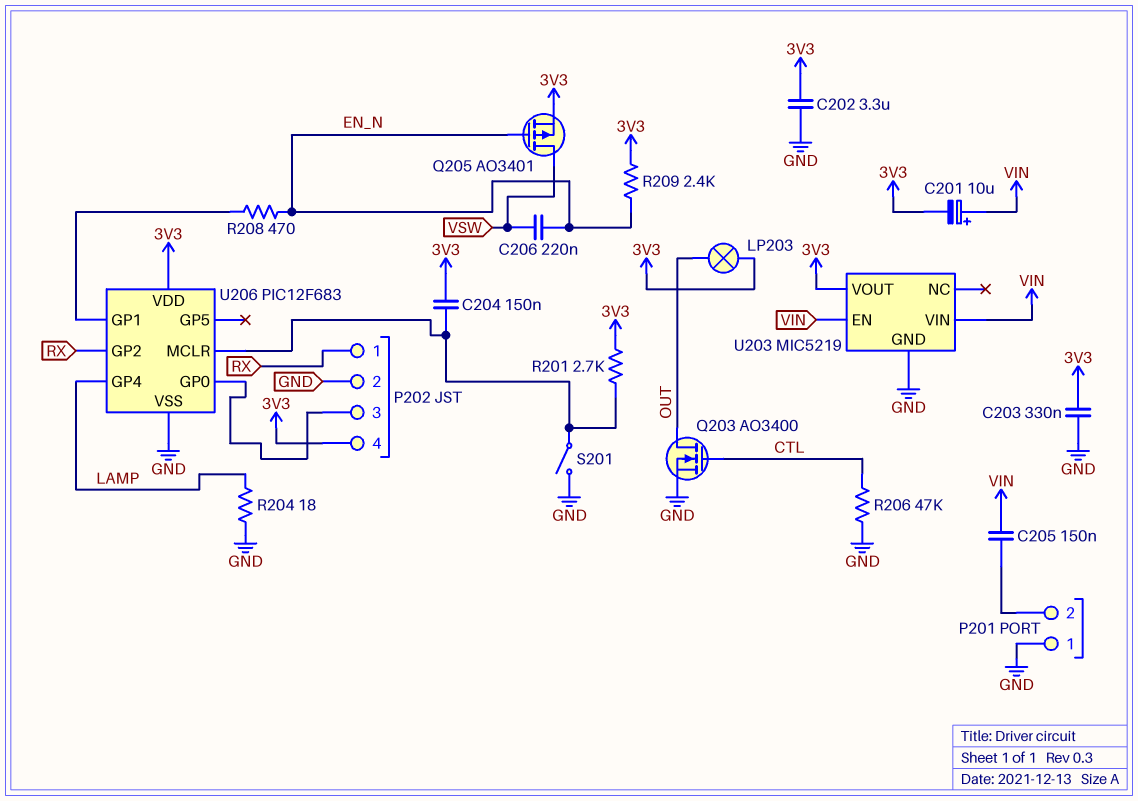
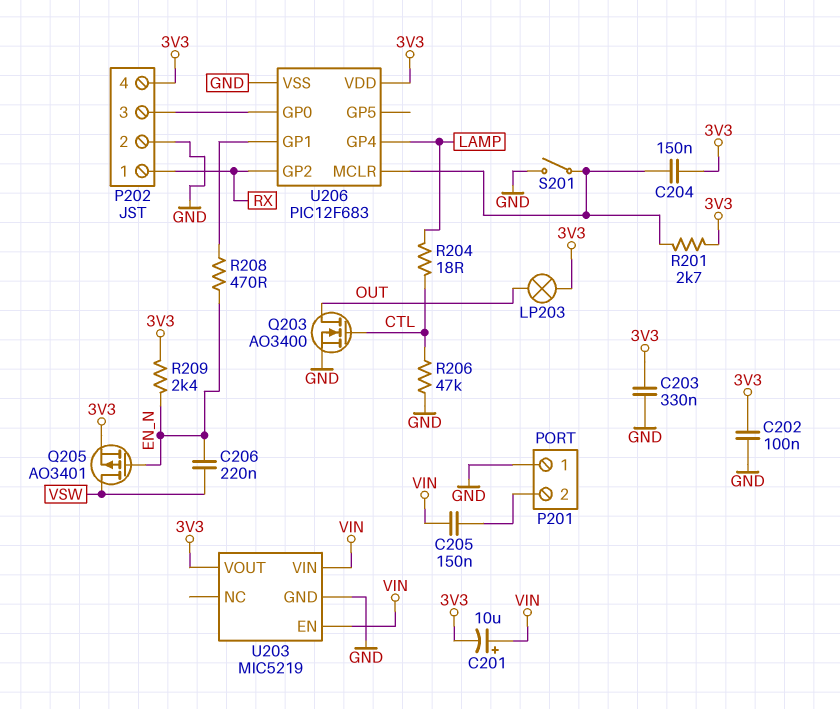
C202: 3.3uF (3V3, GND) -> 100nF (3V3, GND)
R204: 18 (GND, LAMP) -> 18 (CTL, LAMP)

